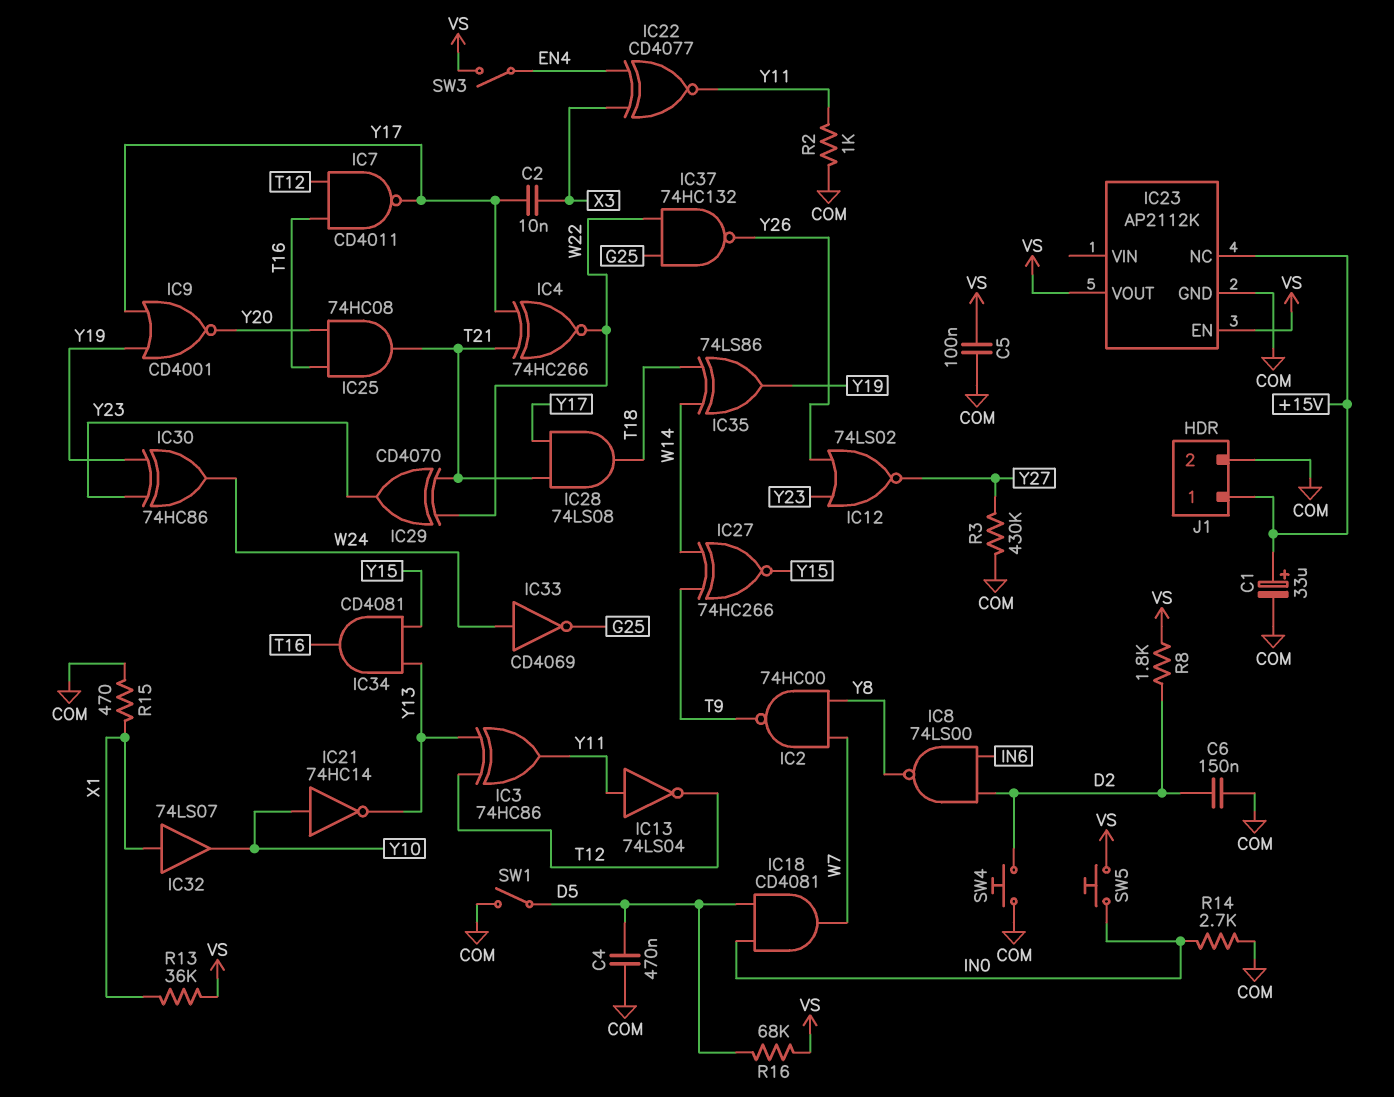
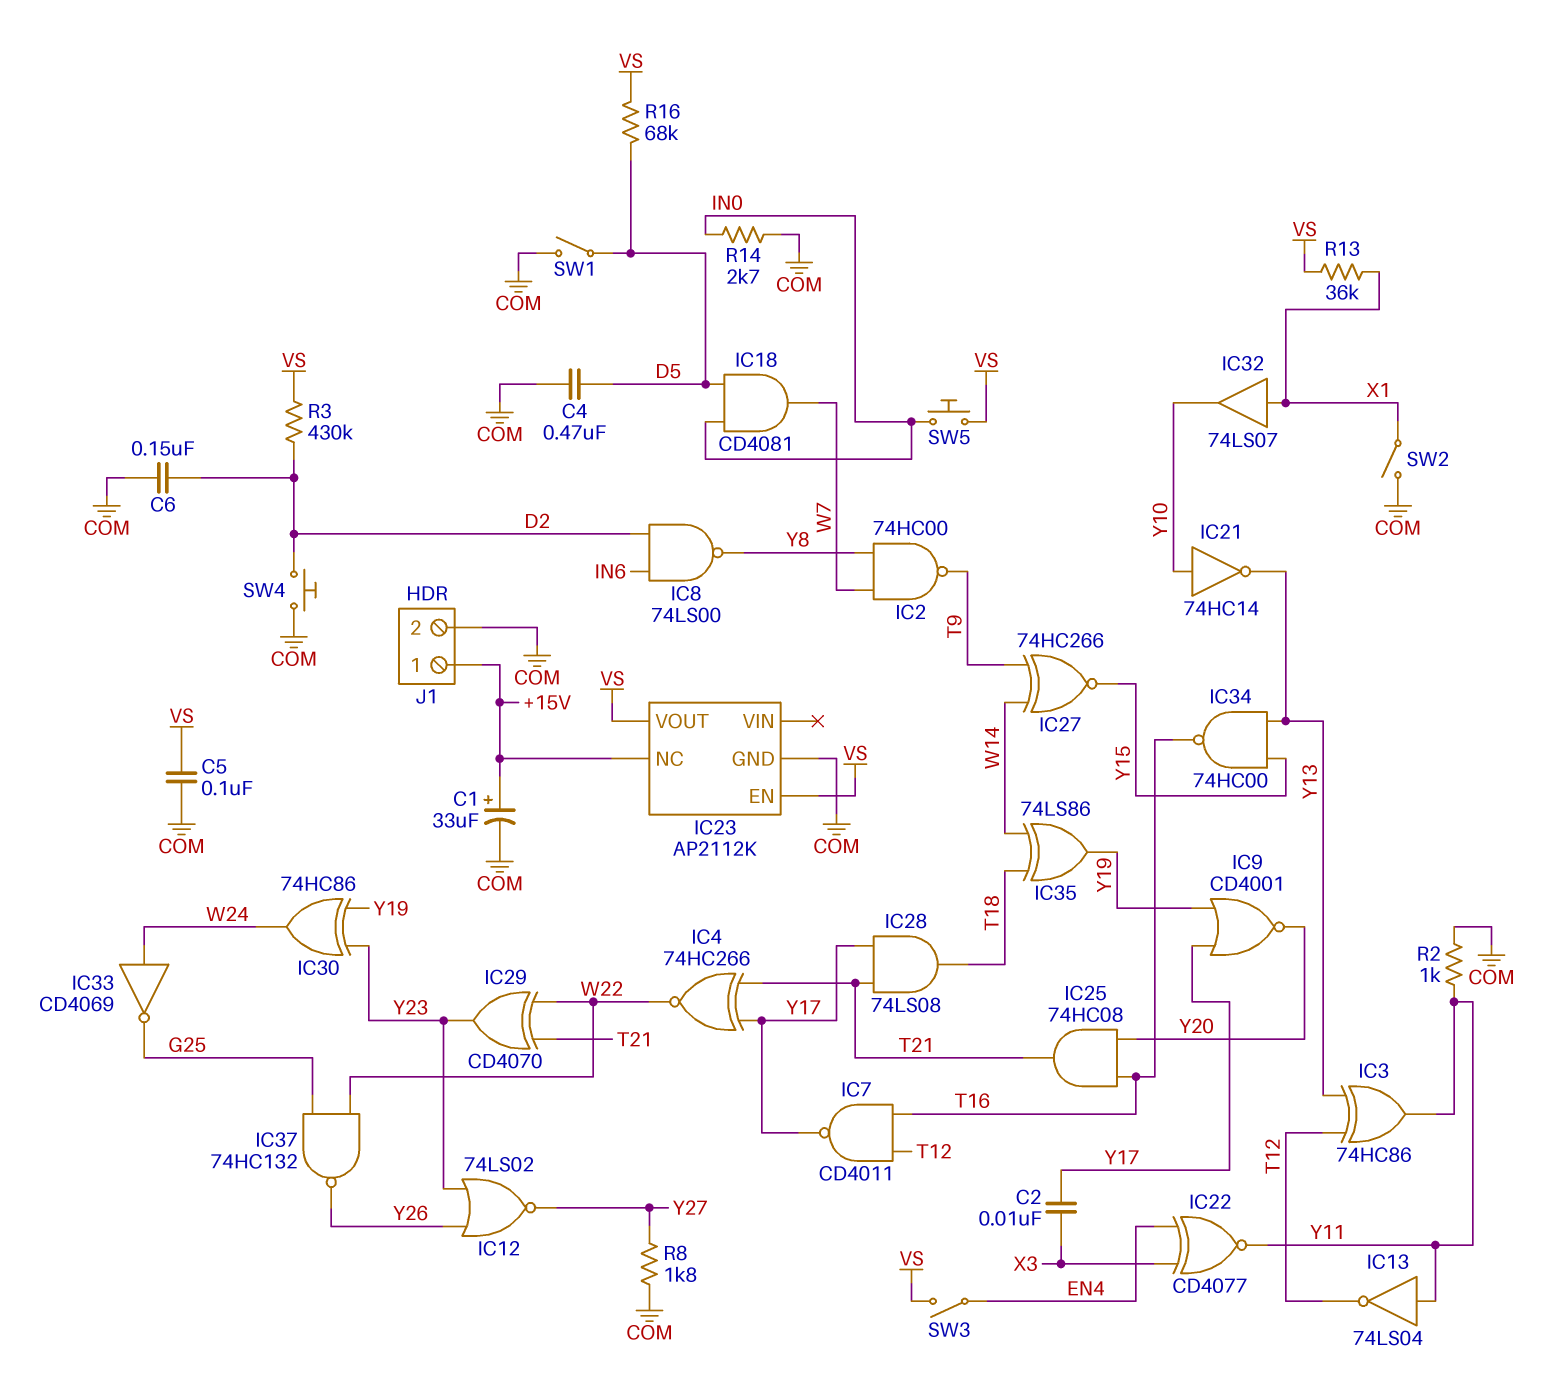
IC34: AND CD4081 (in Y13, in Y15, out T16) -> NAND 74HC00 (in Y13, in Y15, out T16)
R3: 430k (COM, Y27) -> 430k (D2, VS)
R8: 1.8k (D2, VS) -> 1.8k (COM, Y27)
R15: 470 (COM, X1) -> none
SW2: none -> switch (COM, X1)

